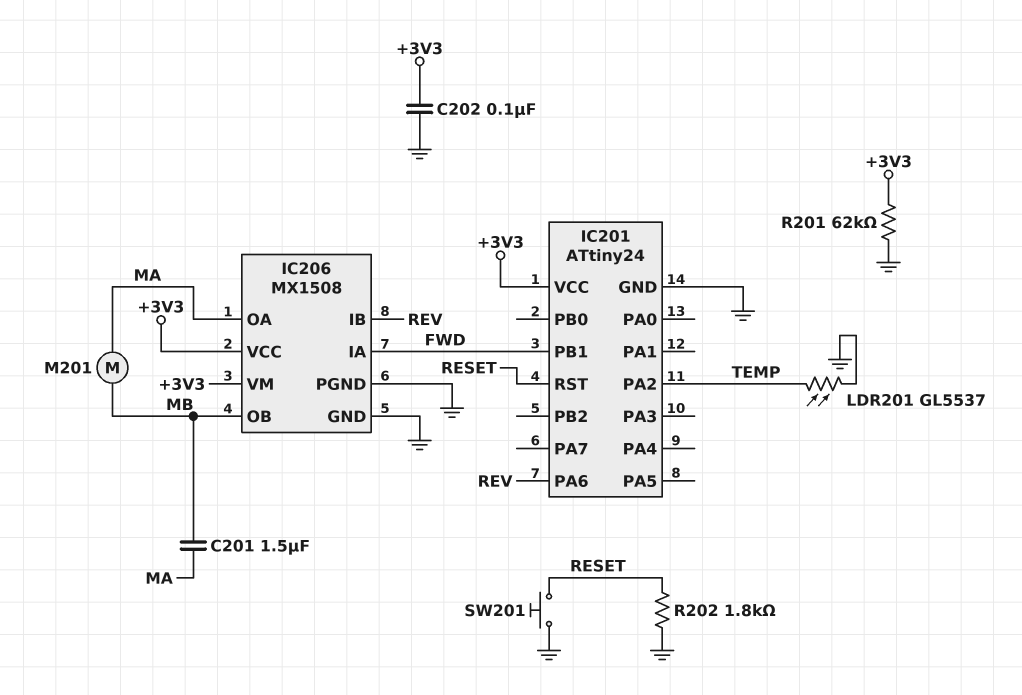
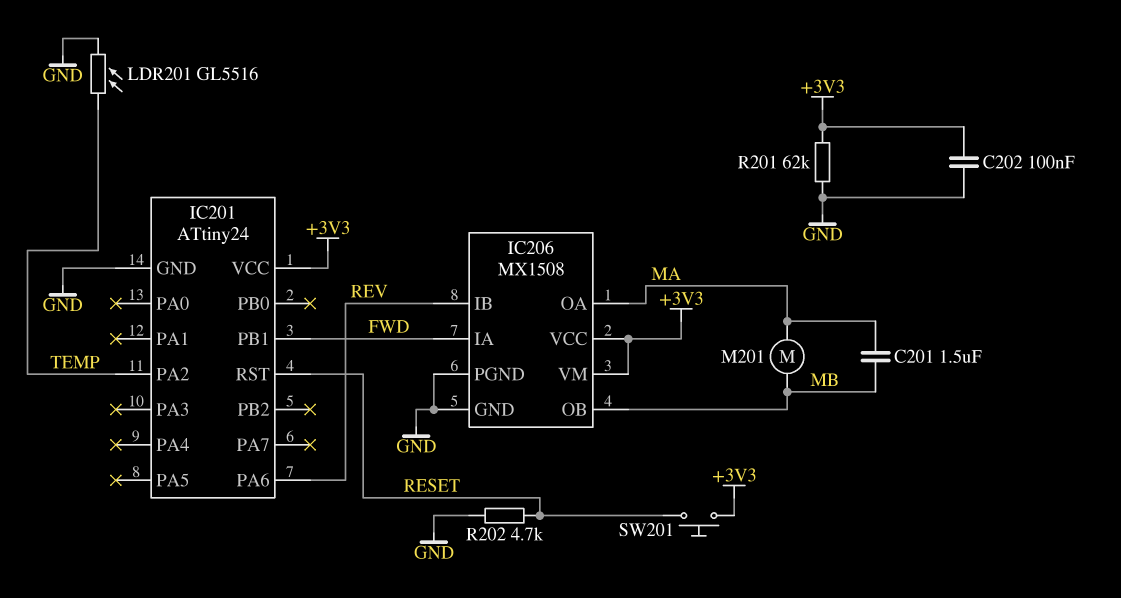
LDR201: GL5537 (GND, TEMP) -> GL5516 (GND, TEMP)
R202: 1.8k (GND, RESET) -> 4.7k (GND, RESET)
SW201: button (GND, RESET) -> button (+3V3, RESET)

